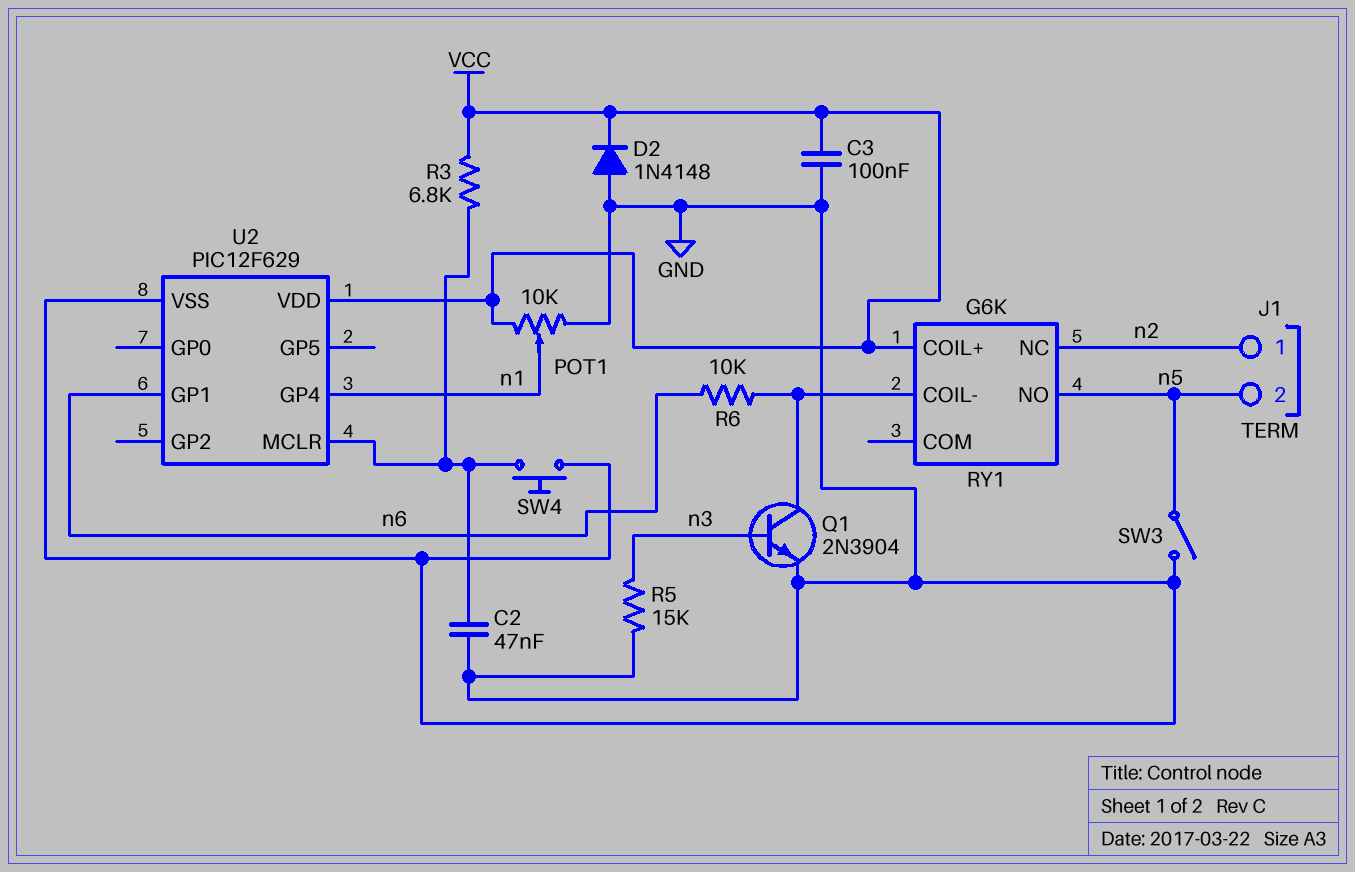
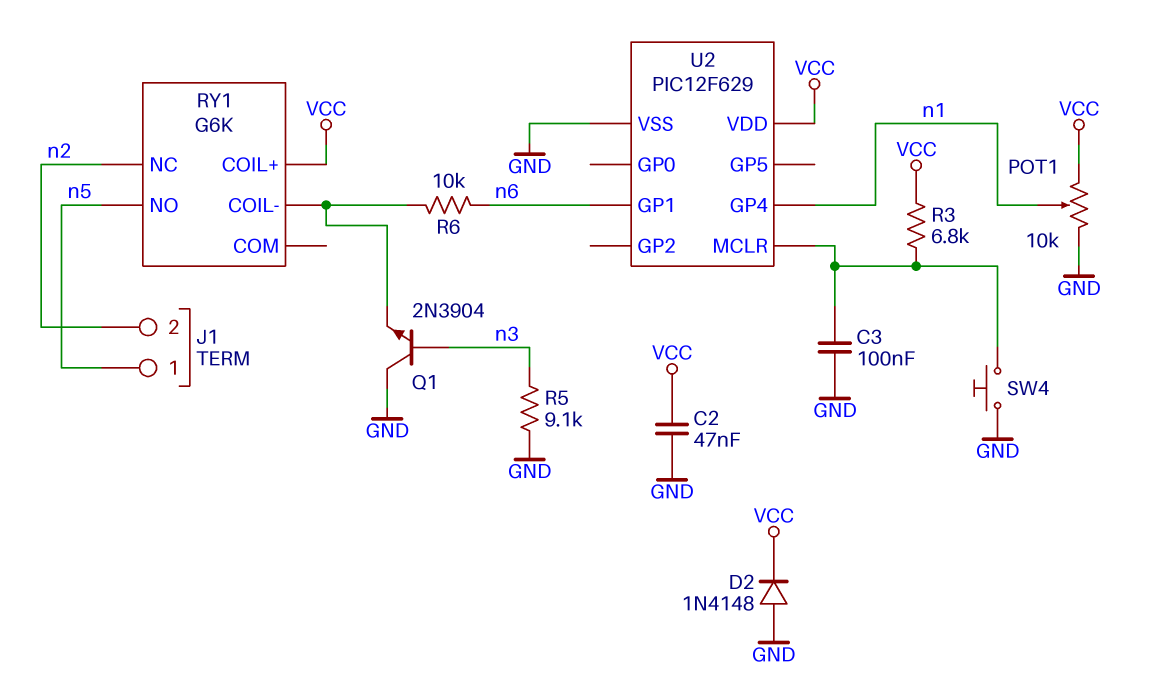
C2: 47nF (GND, U2/MCLR) -> 47nF (GND, VCC)
C3: 100nF (GND, VCC) -> 100nF (GND, U2/MCLR)
J1 pin 1: n2 -> n5
J1 pin 2: n5 -> n2
Q1: NPN 2N3904 (B n3, C RY1/COIL-, E GND) -> NPN 2N3904 (B n3, C GND, E RY1/COIL-)
R5: 15k (GND, n3) -> 9.1k (GND, n3)
SW3: switch (GND, n5) -> none

